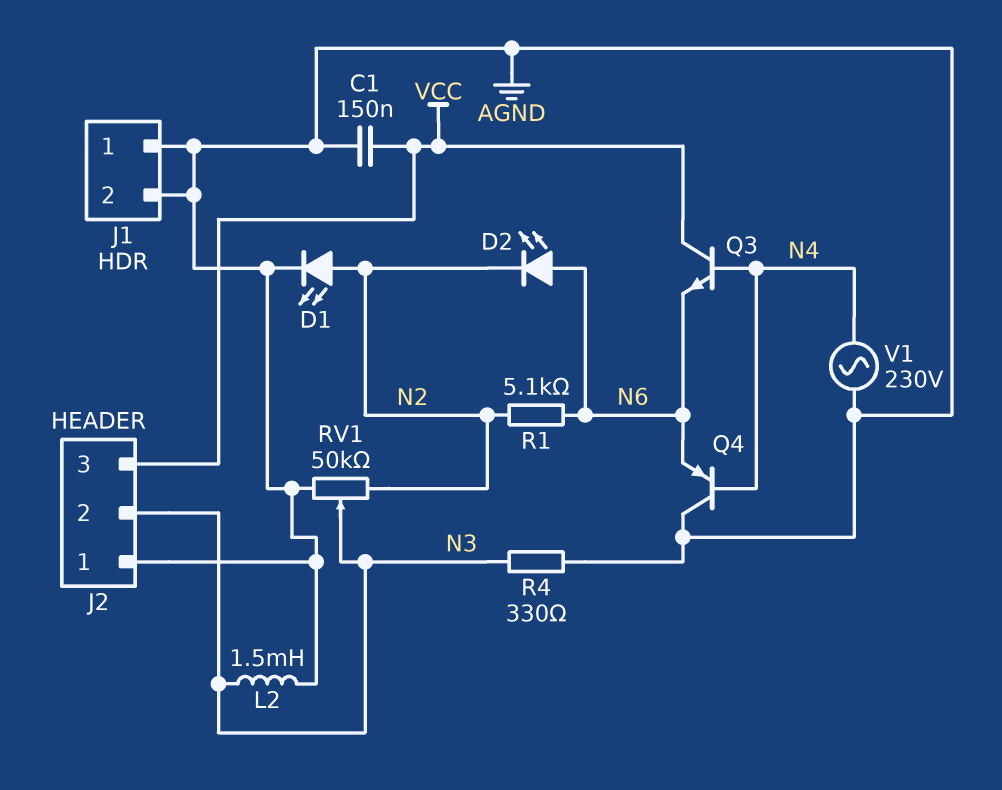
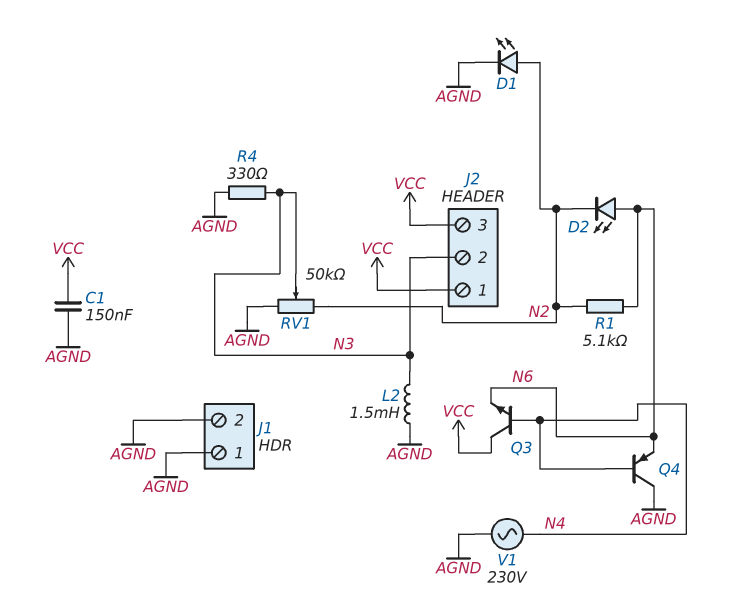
J2 pin 1: AGND -> VCC

